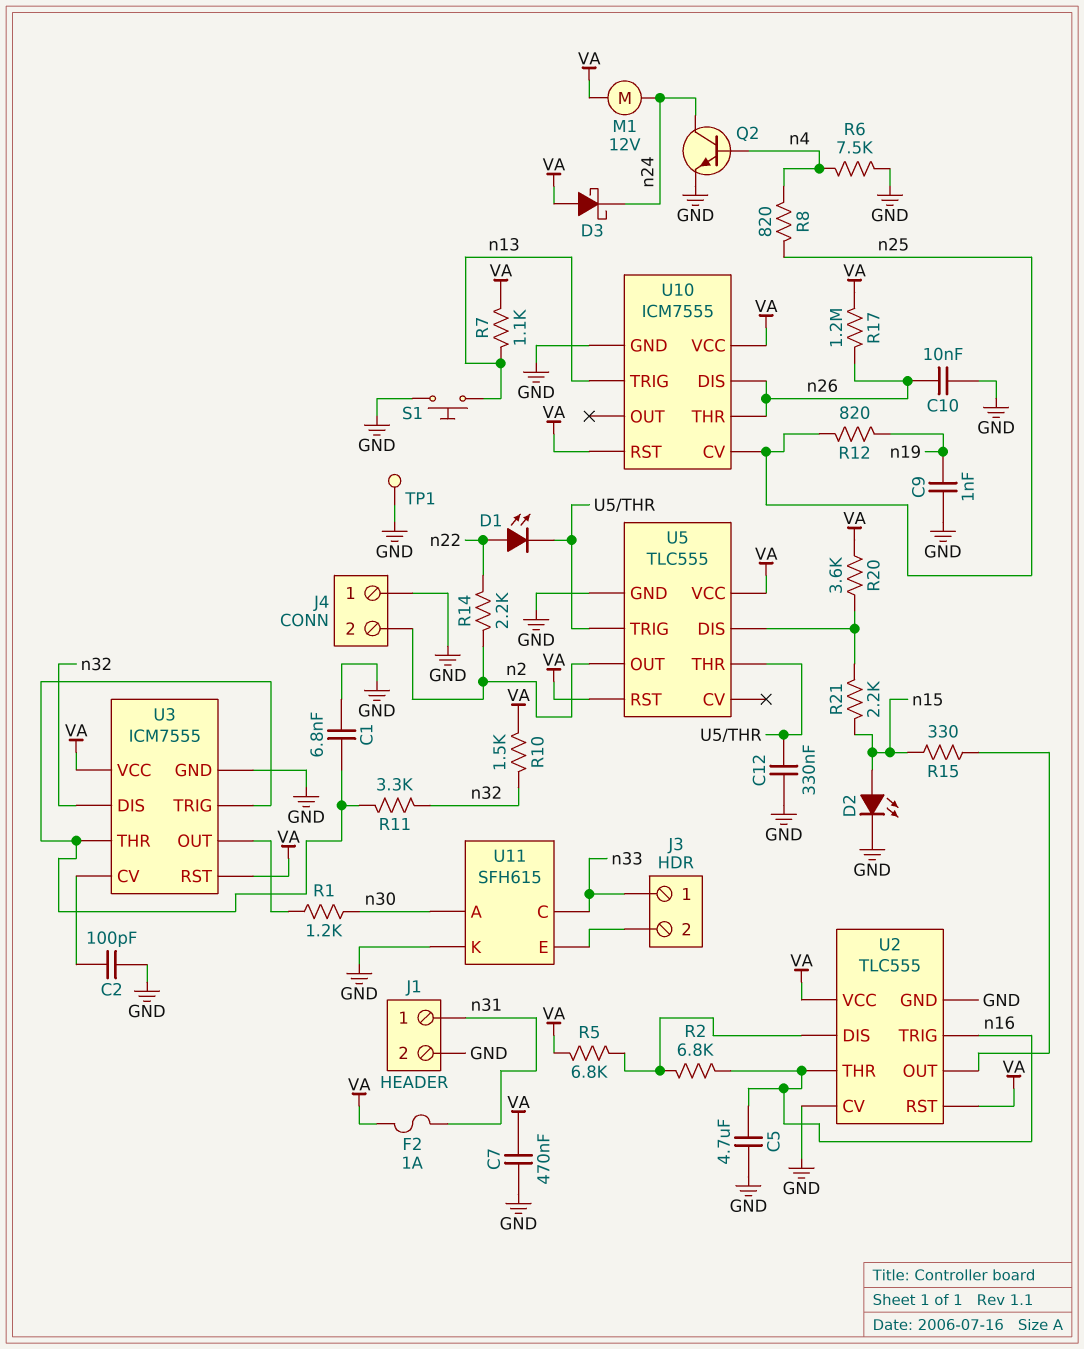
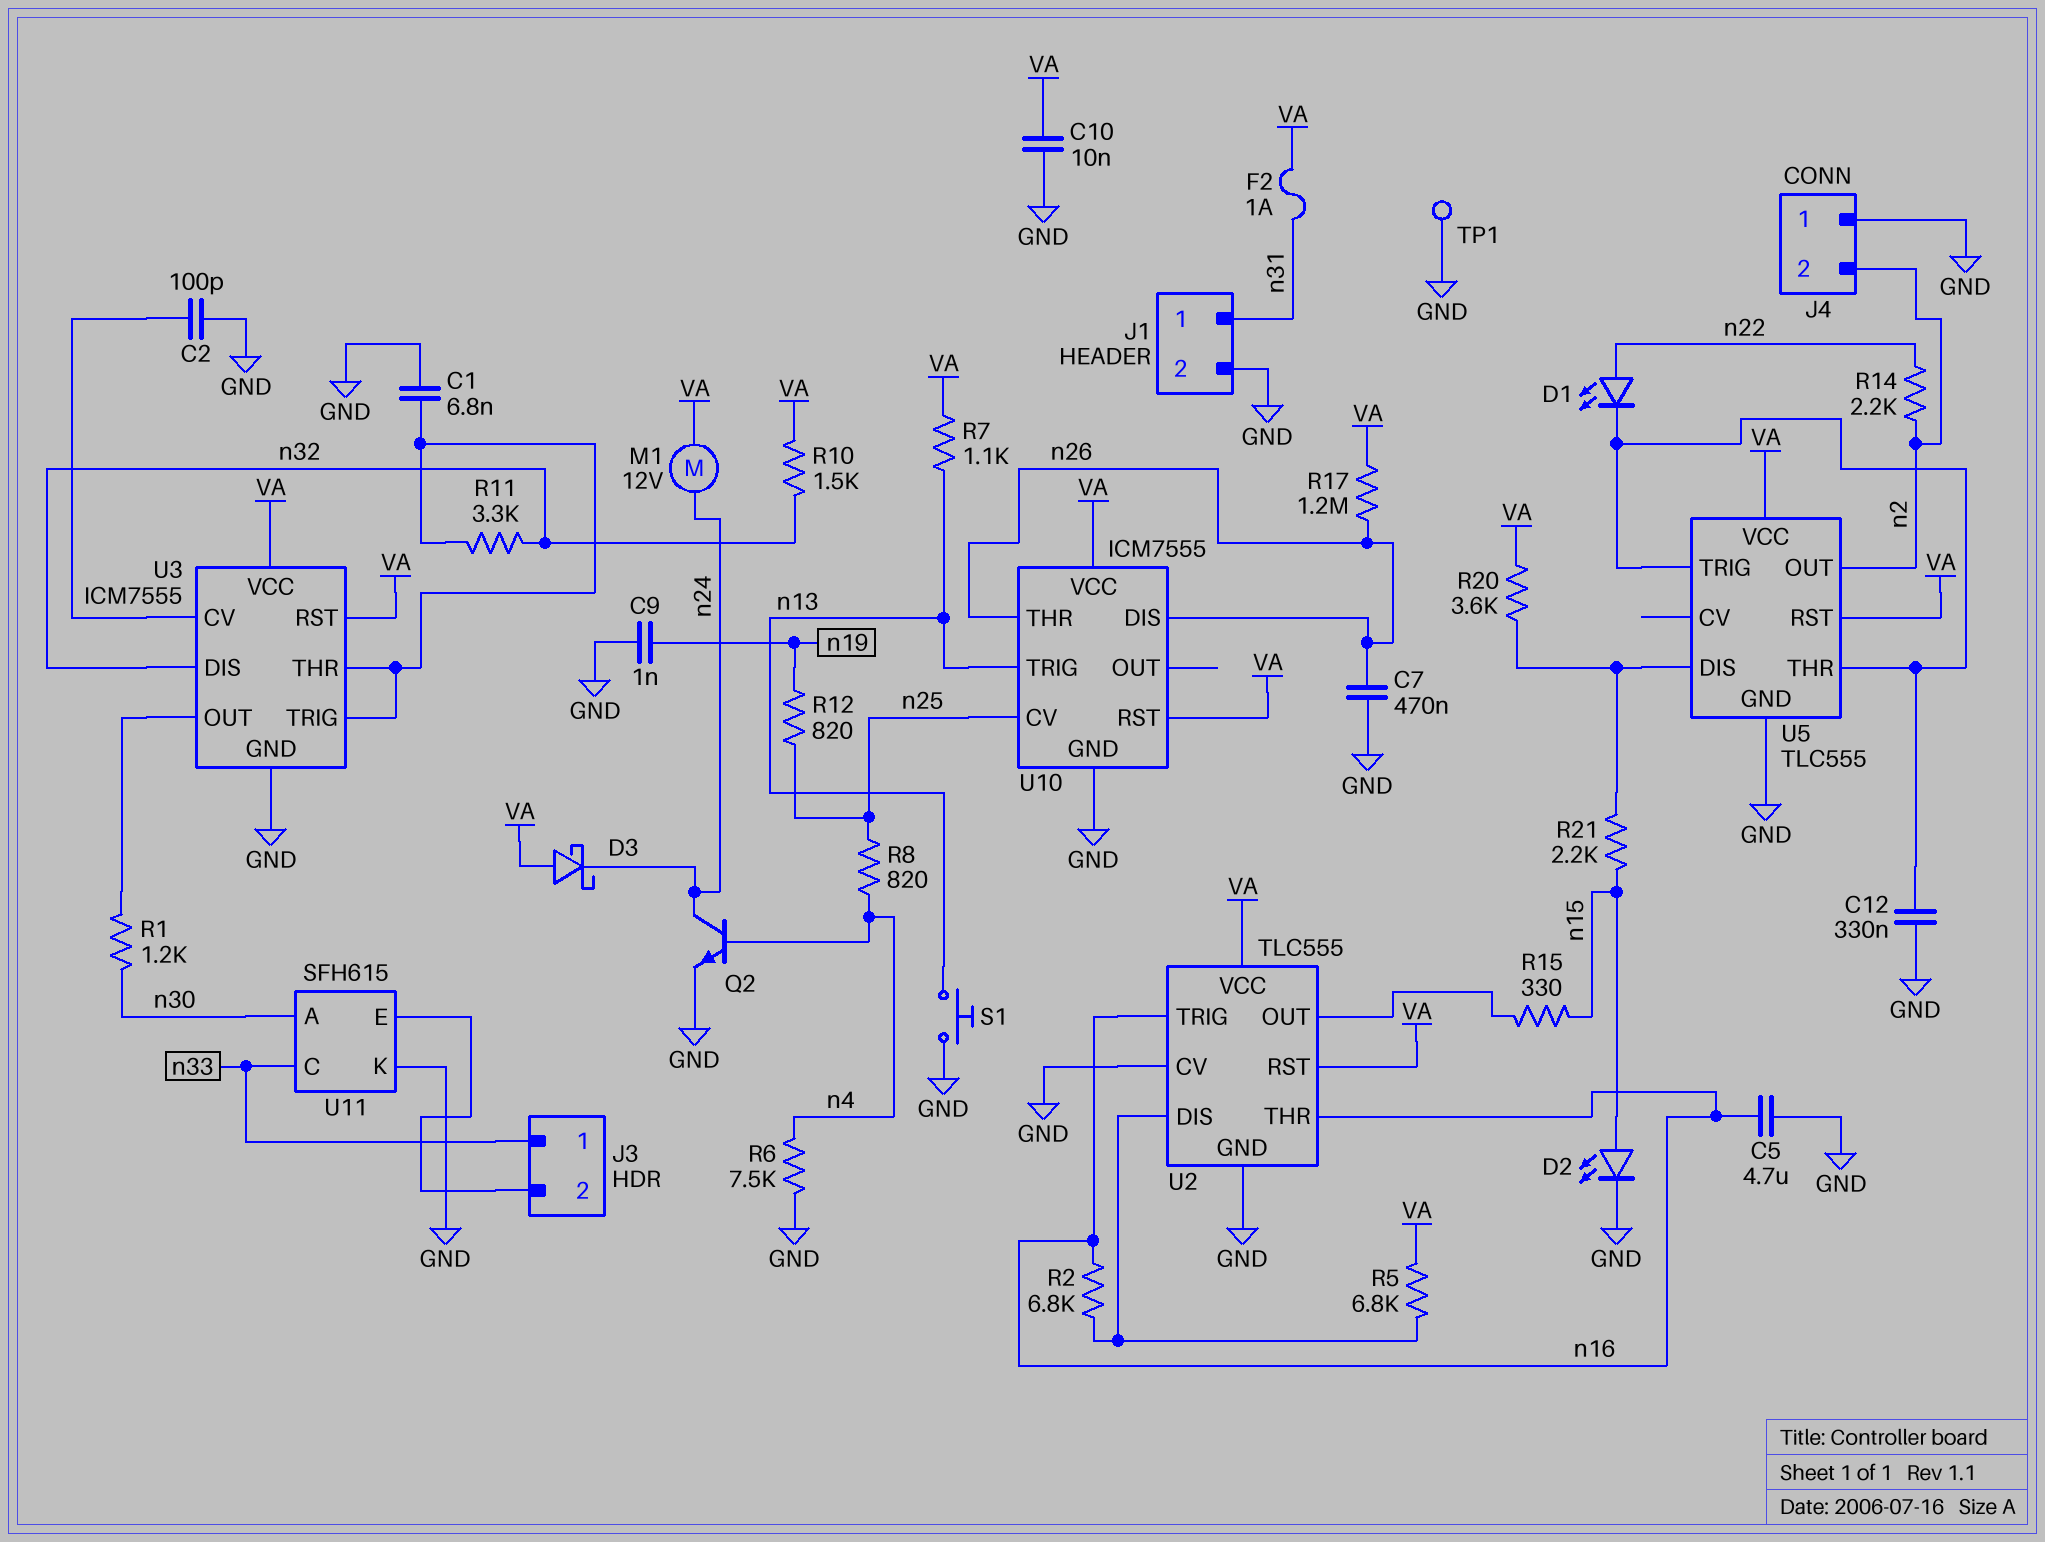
C7: 470nF (GND, VA) -> 470nF (GND, n26)
C10: 10nF (GND, n26) -> 10nF (GND, VA)

